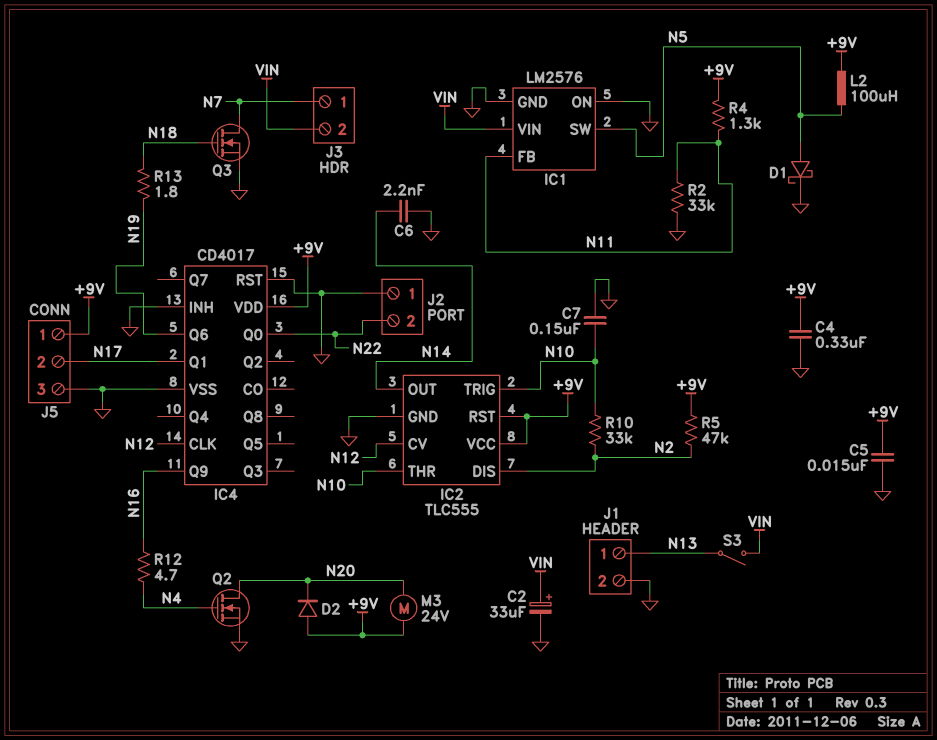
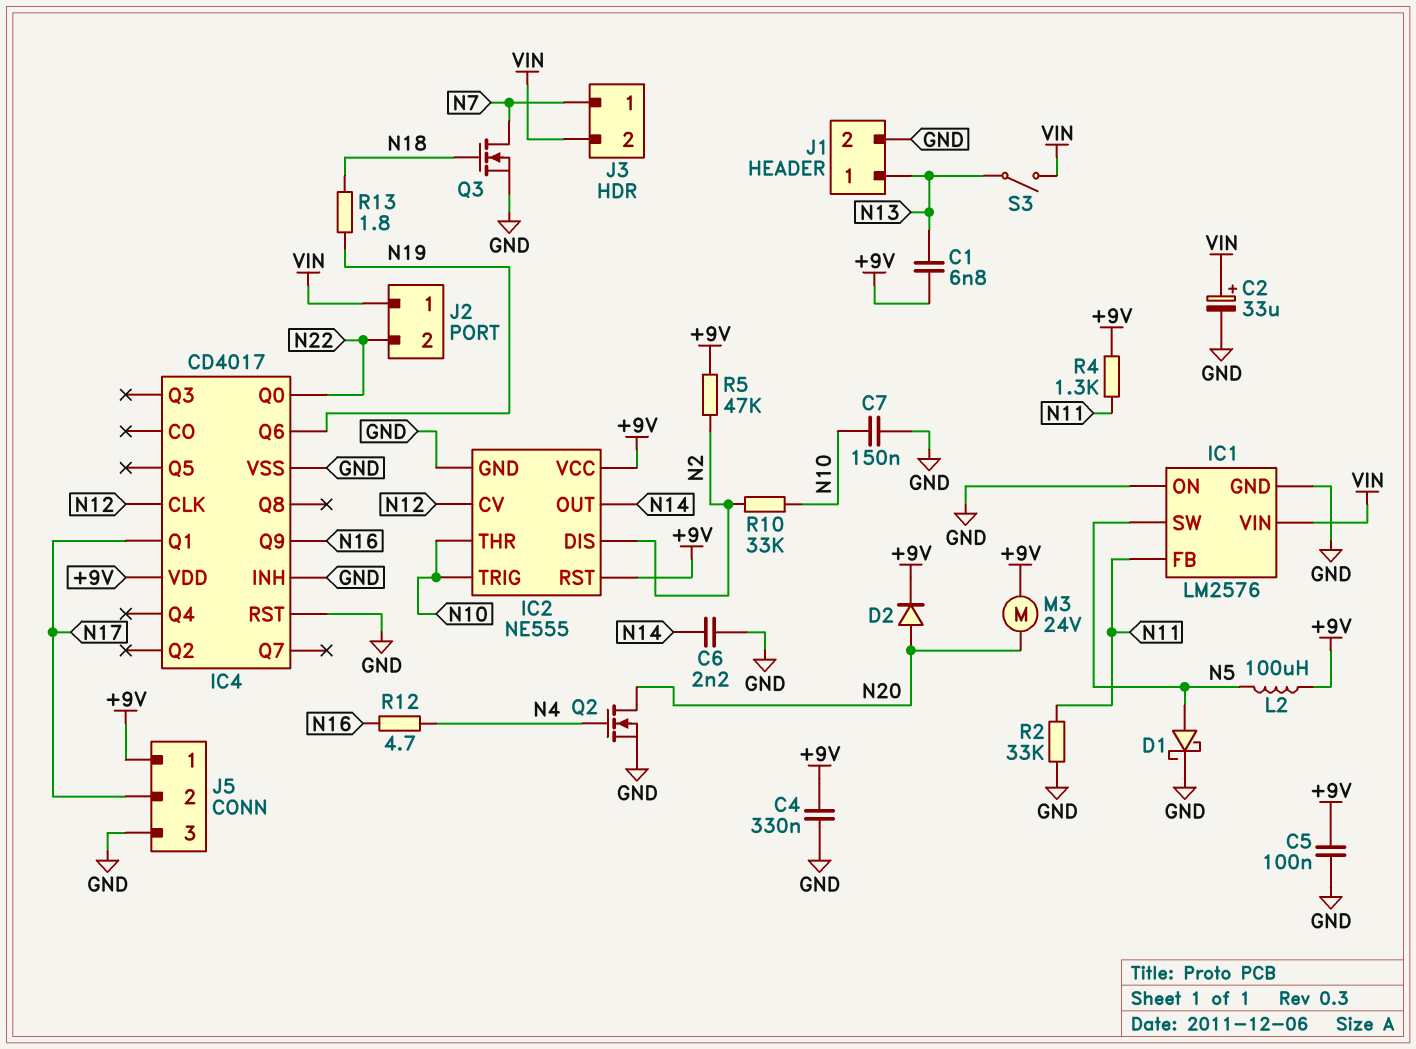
C1: none -> 6.8nF (+9V, N13)
C5: 15nF (+9V, GND) -> 100nF (+9V, GND)
D2: diode (A +9V, K N20) -> diode (A N20, K +9V)
IC2: TLC555 -> NE555
J2 pin 1: GND -> VIN

